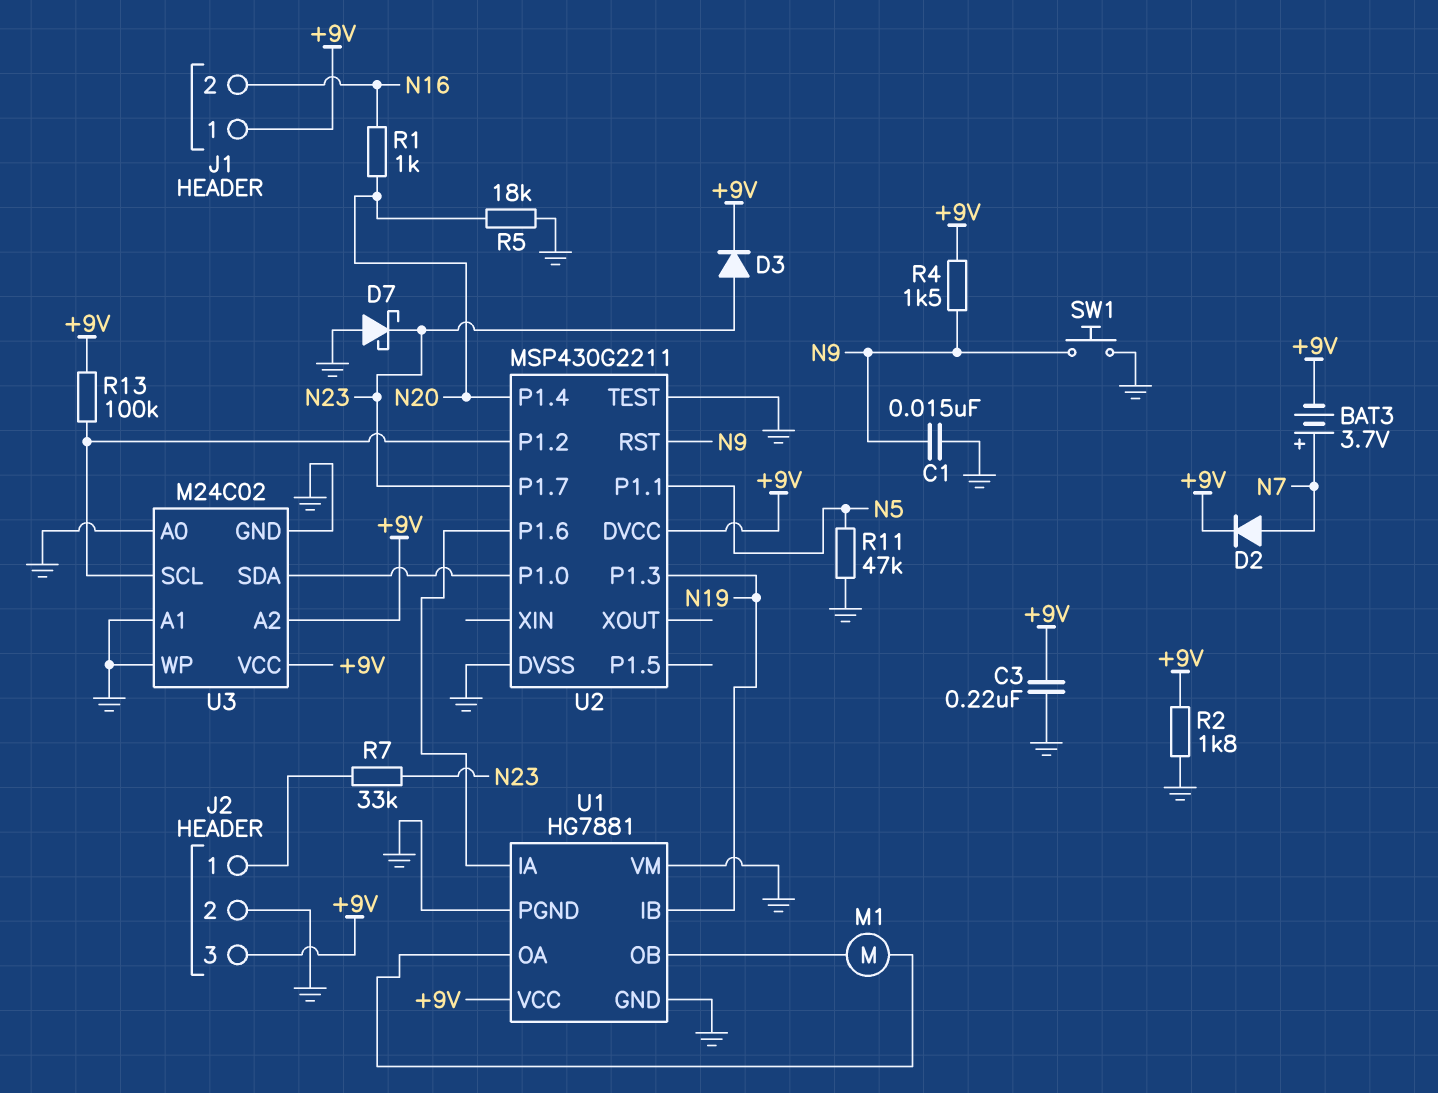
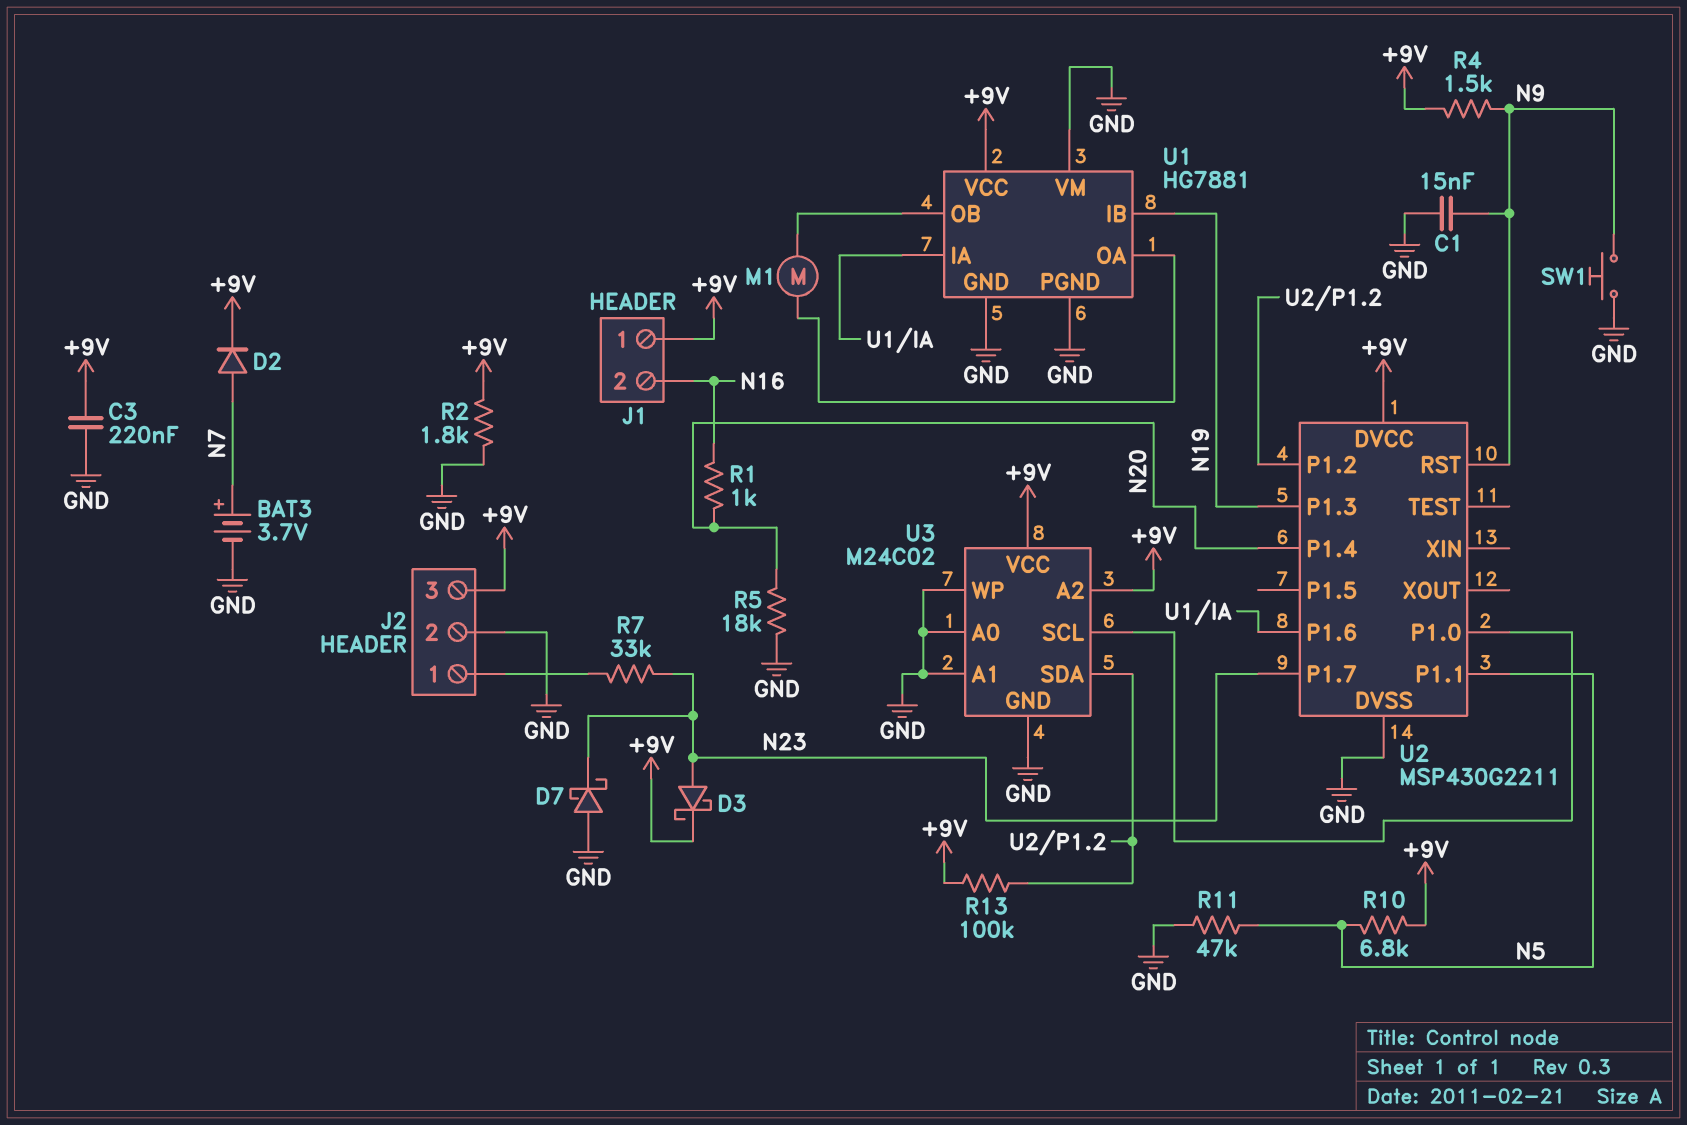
BAT3: 3.7V (plus N7, minus +9V) -> 3.7V (plus N7, minus GND)
D3: diode (A N23, K +9V) -> schottky (A N23, K +9V)
R10: none -> 6.8k (+9V, N5)
U2 pin TEST: GND -> none
U3 pin SCL: U2/P1.2 -> U2/P1.0
U3 pin SDA: U2/P1.0 -> U2/P1.2

